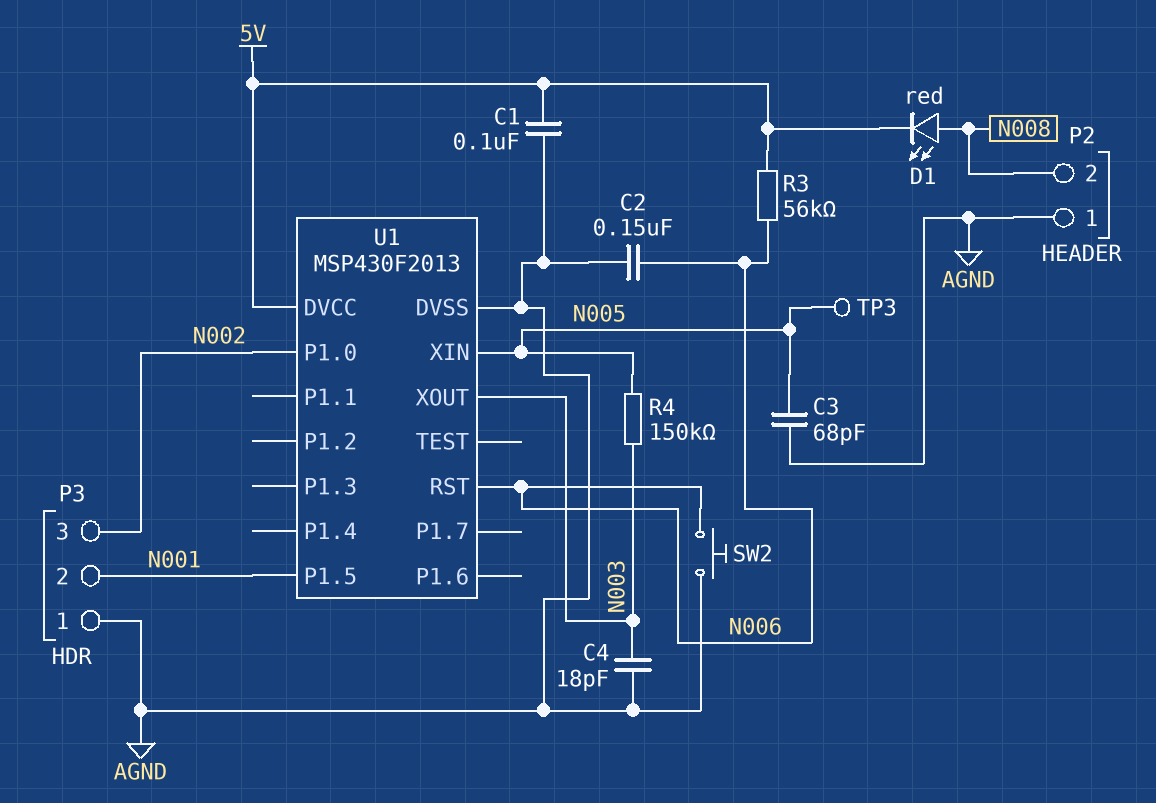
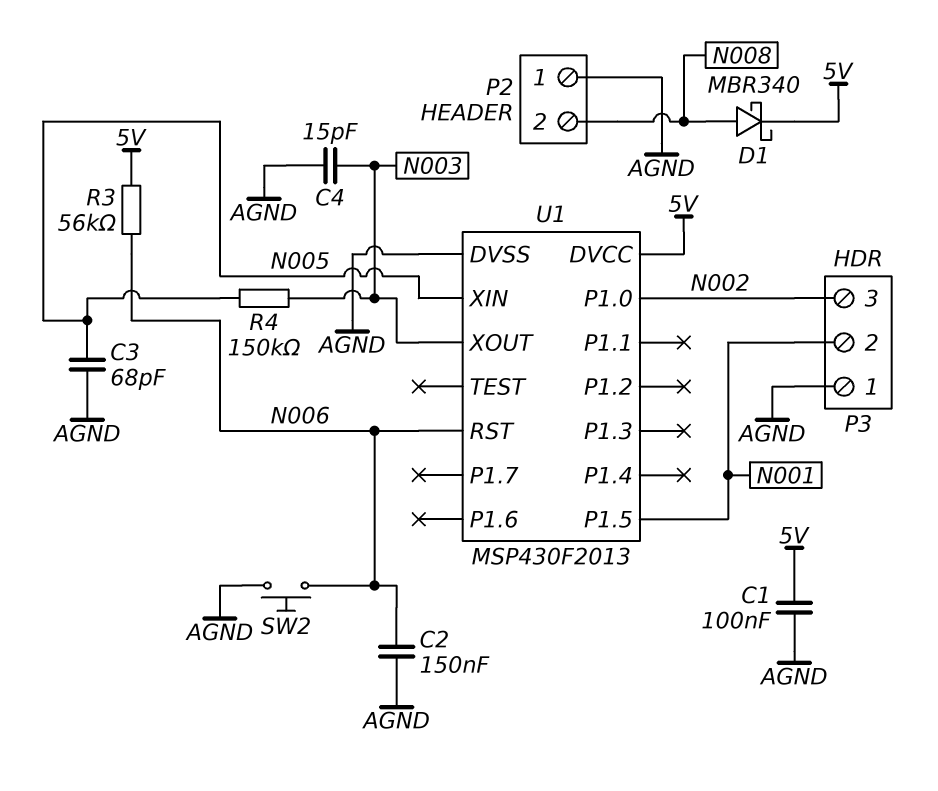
C4: 18pF (AGND, N003) -> 15pF (AGND, N003)
D1: LED red (A N008, K 5V) -> schottky MBR340 (A N008, K 5V)
TP3: test point (N005) -> none

